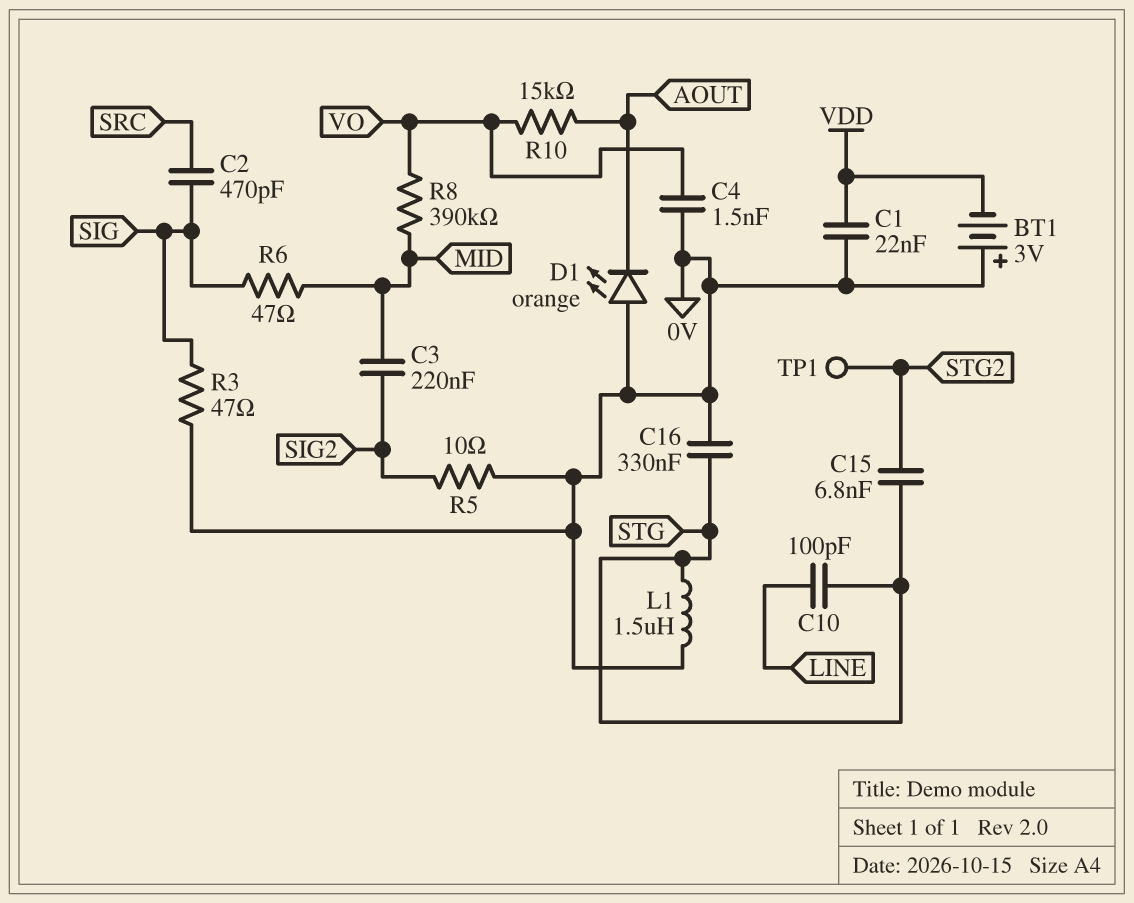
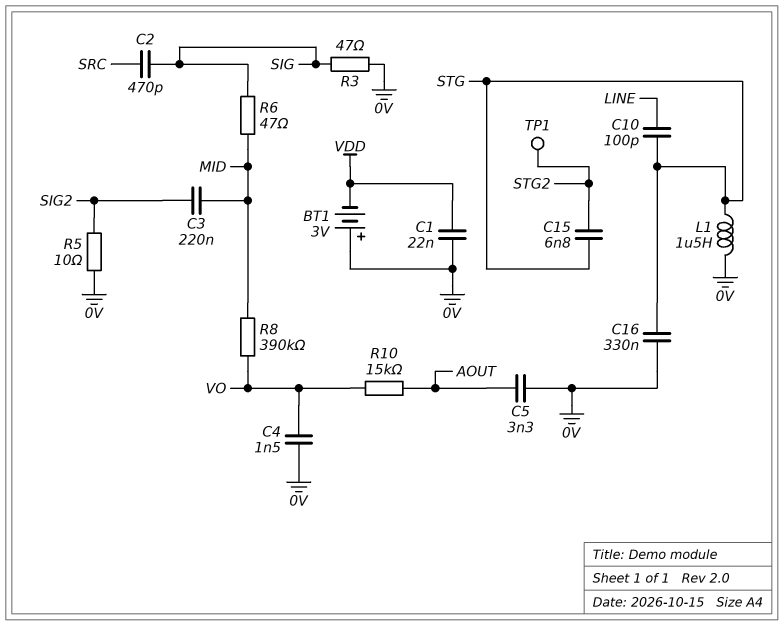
C5: none -> 3.3nF (0V, AOUT)
D1: LED orange (A 0V, K AOUT) -> none

